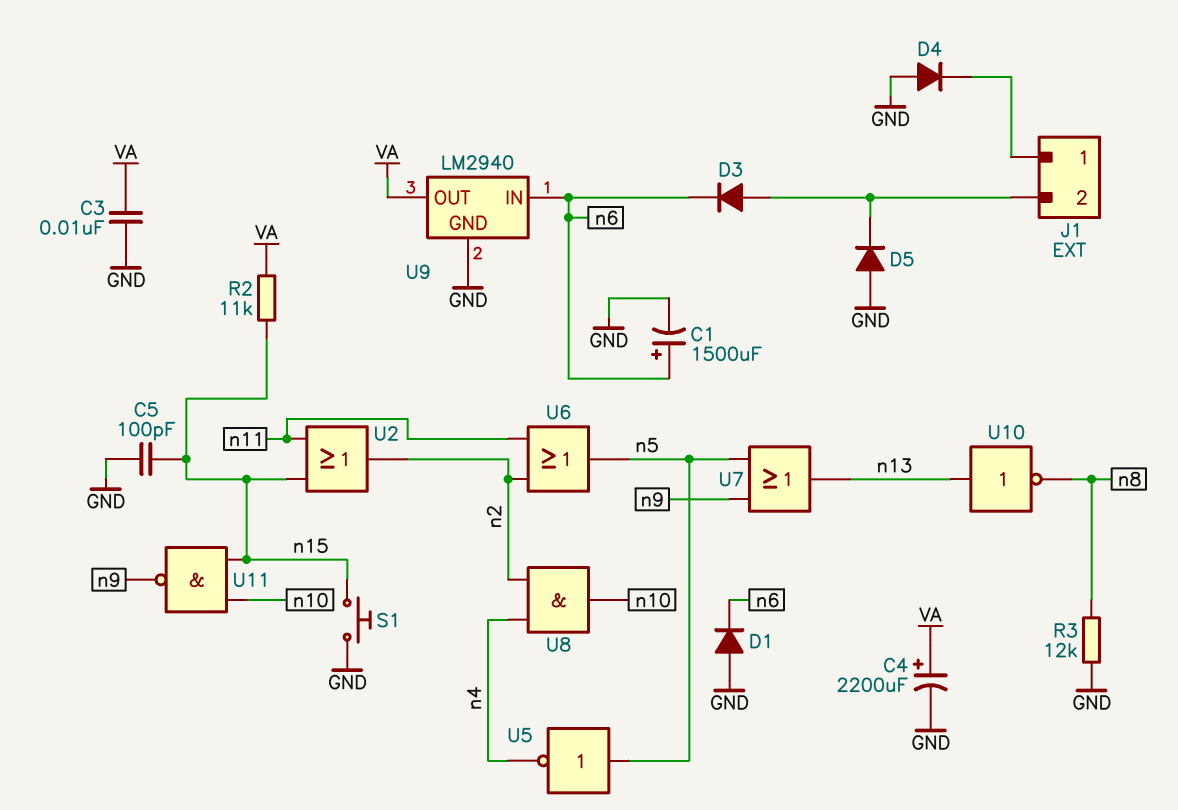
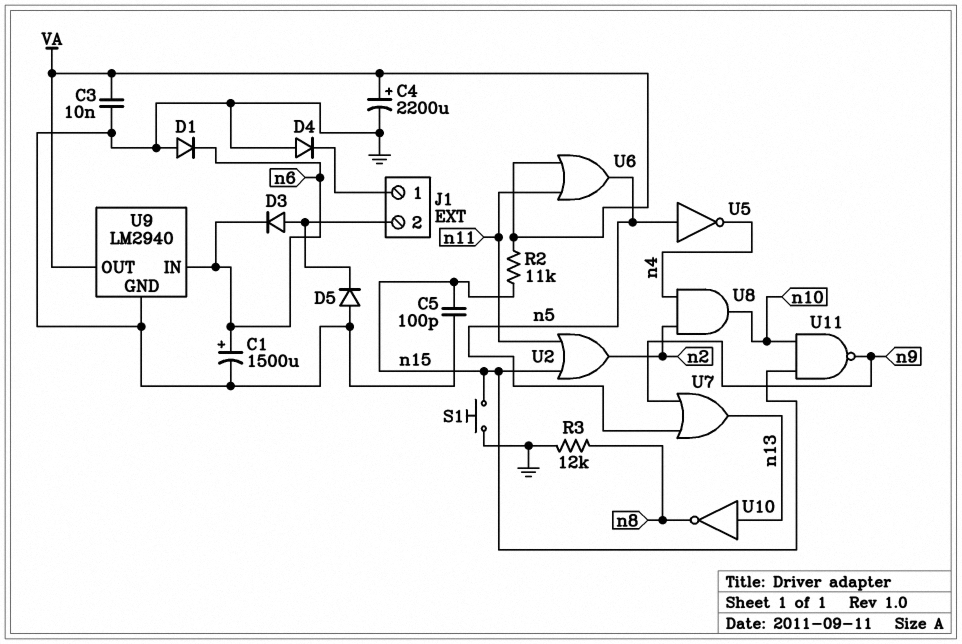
U6: OR (in n2, in n11, out n5) -> OR (in VA, in n11, out n5)

